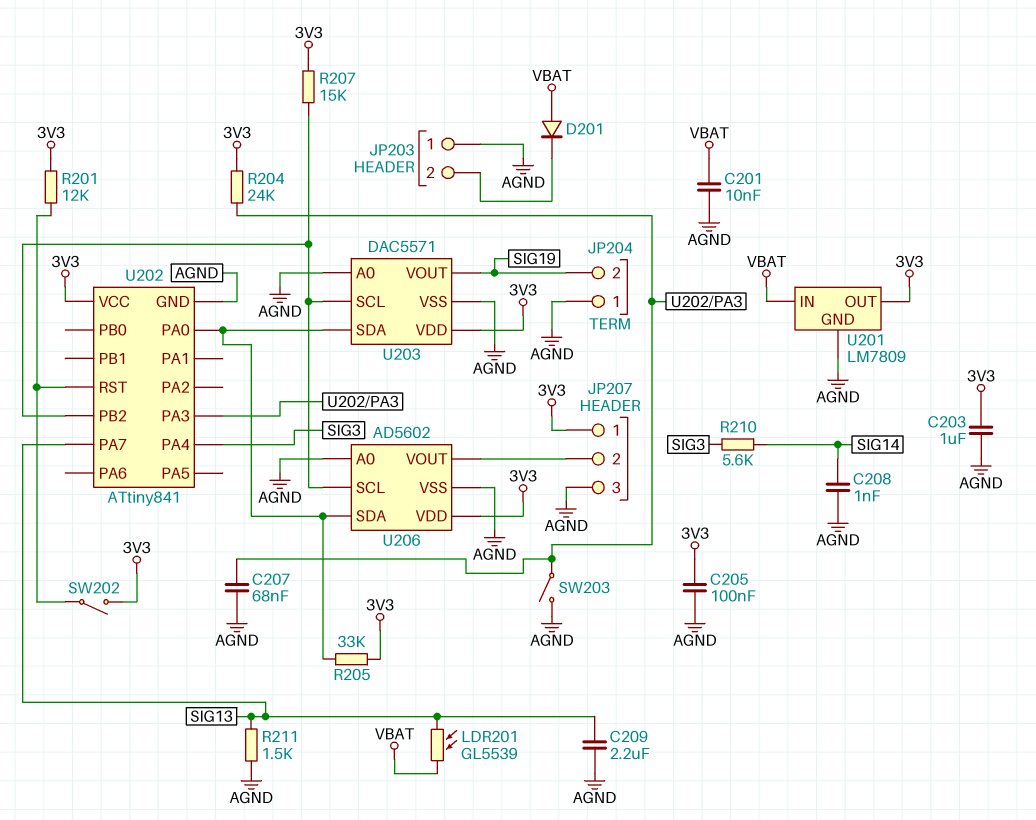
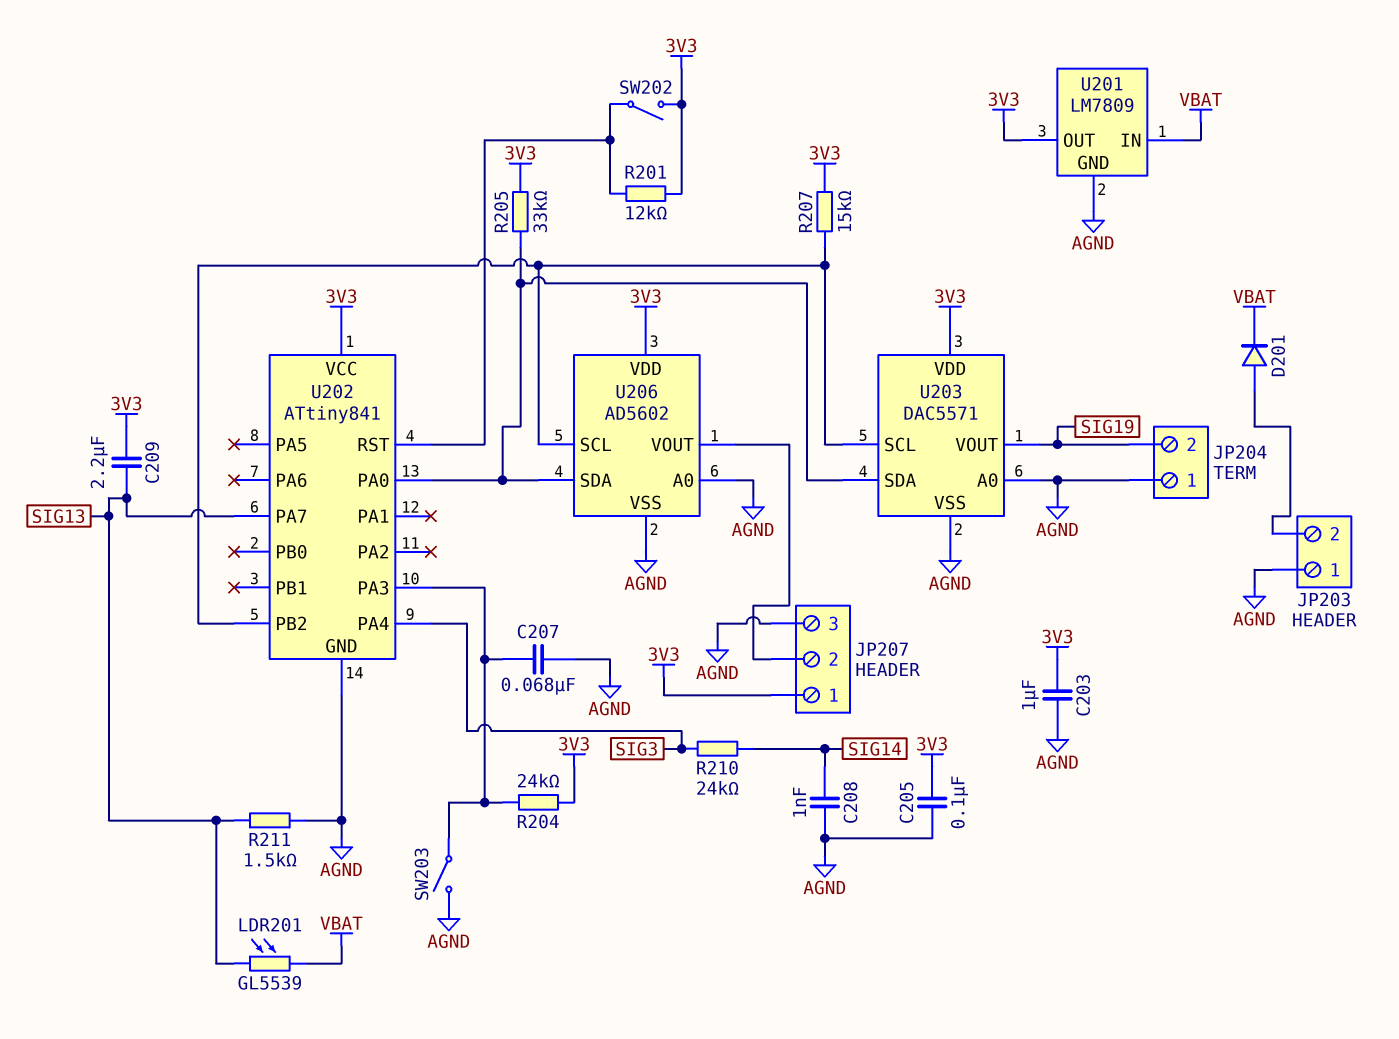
C201: 10nF (AGND, VBAT) -> none
C209: 2.2uF (AGND, SIG13) -> 2.2uF (3V3, SIG13)
D201: diode (A VBAT, K JP203/2) -> diode (A JP203/2, K VBAT)
R210: 5.6k (SIG3, SIG14) -> 24k (SIG3, SIG14)

